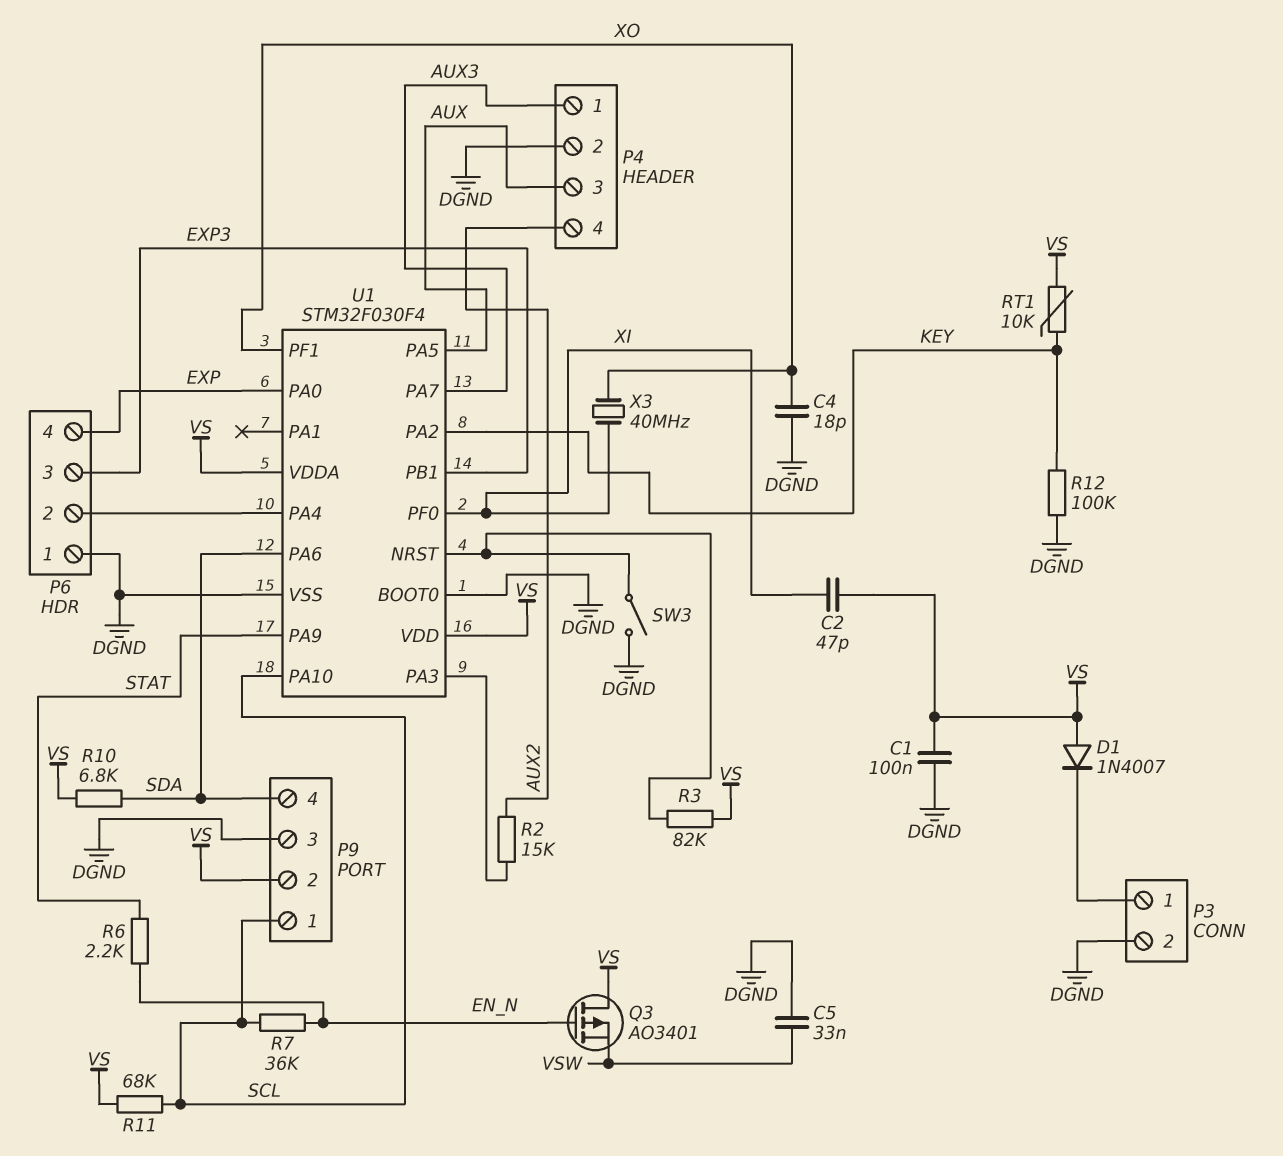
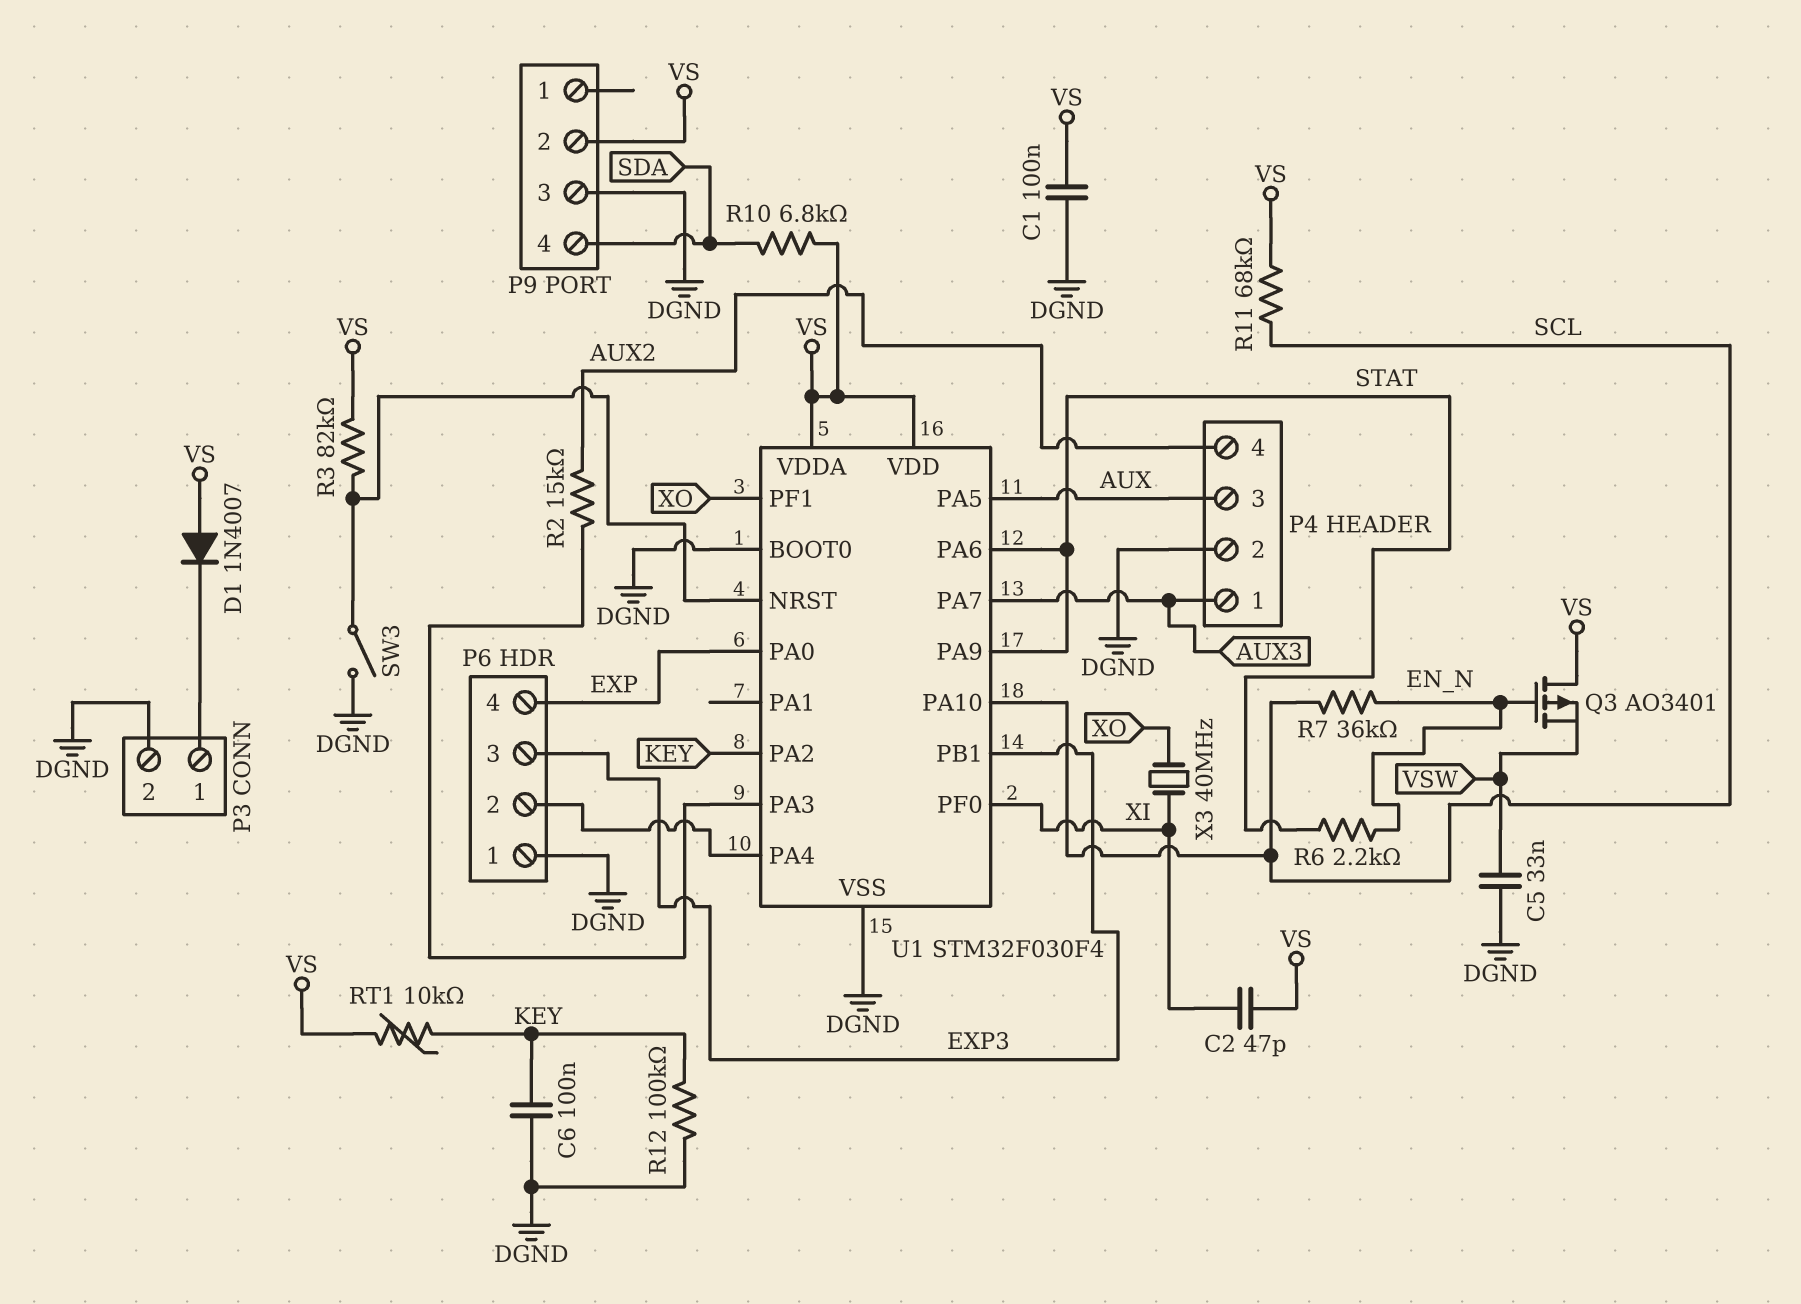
C4: 18pF (DGND, XO) -> none
C6: none -> 100nF (DGND, KEY)
P9 pin 1: SCL -> none
U1 pin PA6: SDA -> STAT

